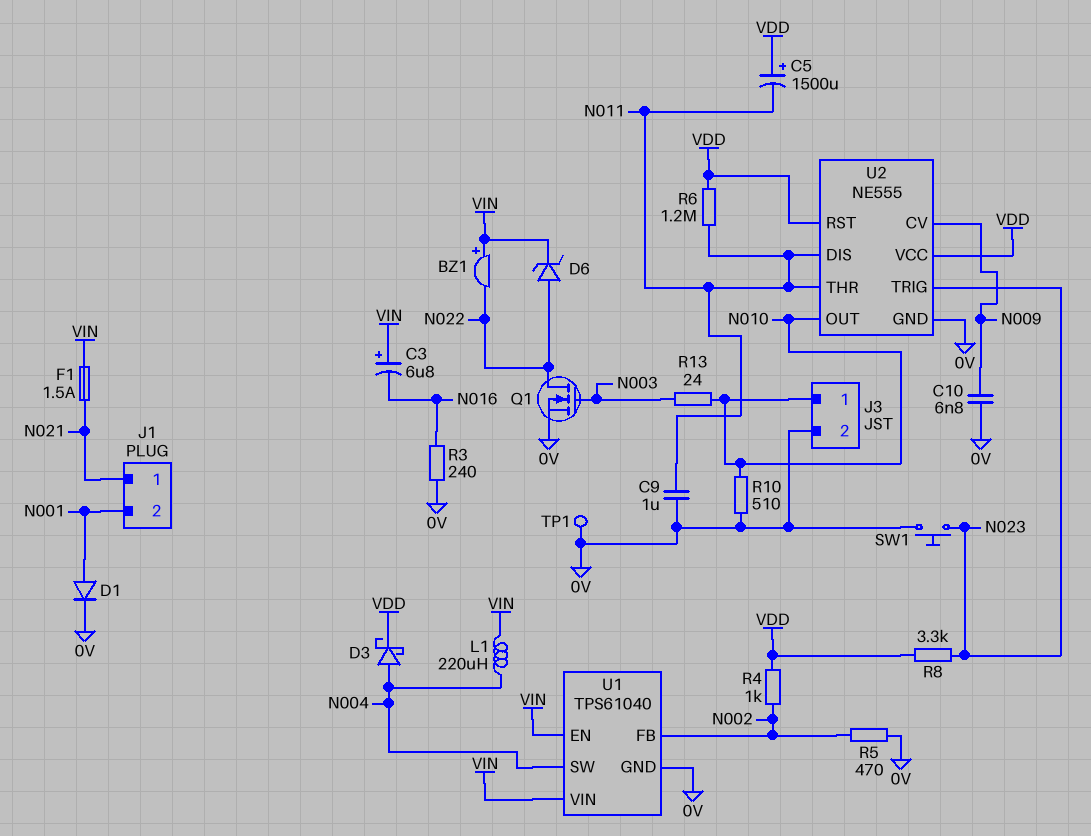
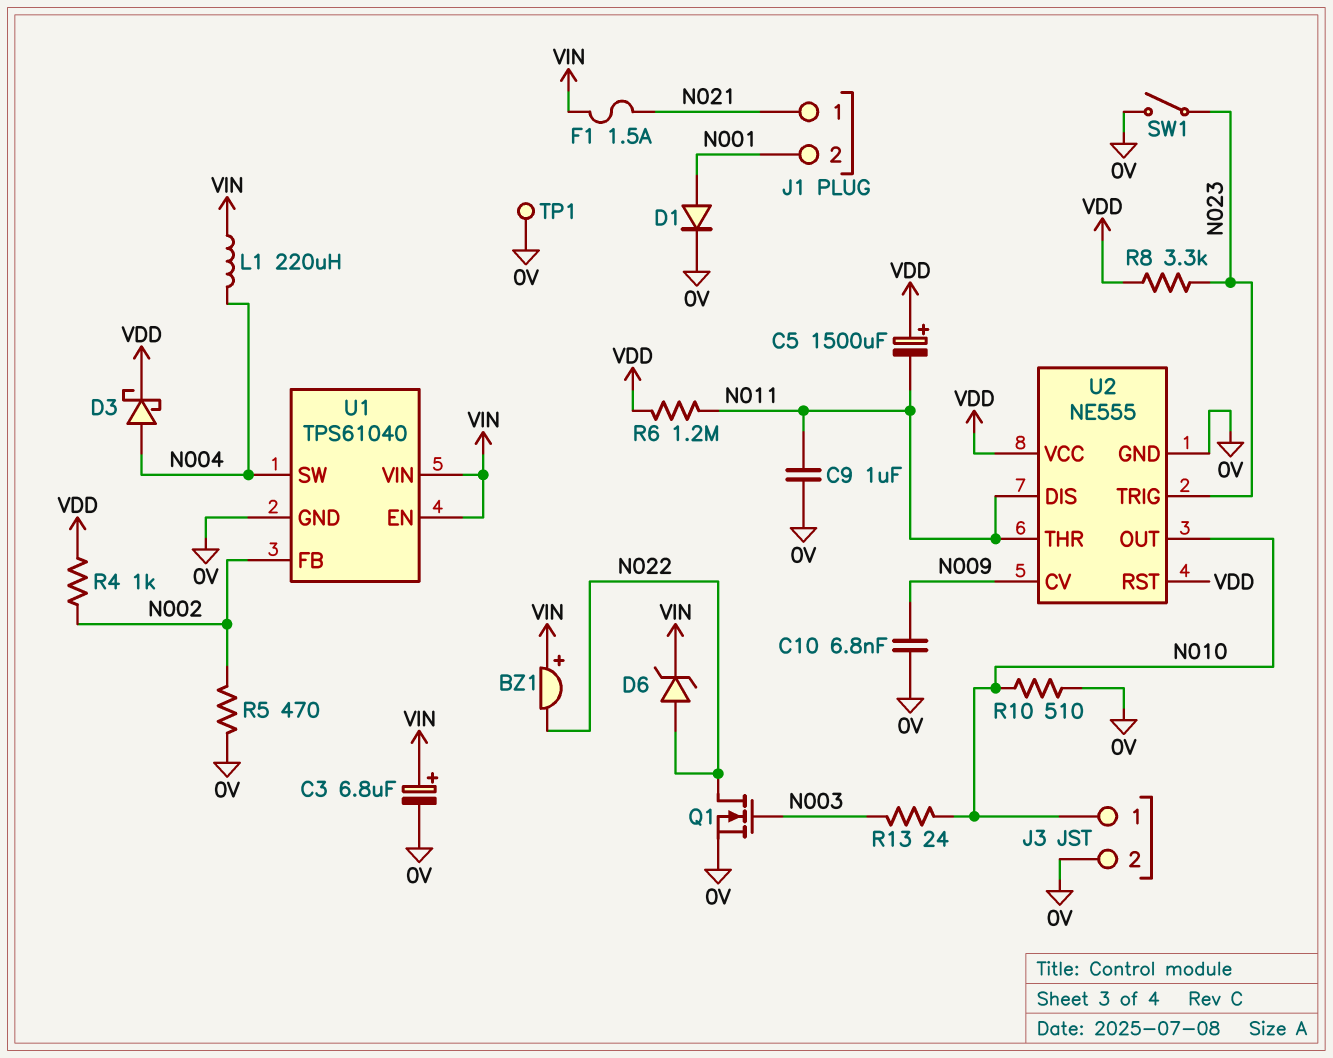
C3: 6.8uF (plus VIN, minus N016) -> 6.8uF (plus VIN, minus 0V)
R3: 240 (0V, N016) -> none
SW1: button (0V, N023) -> switch (0V, N023)

